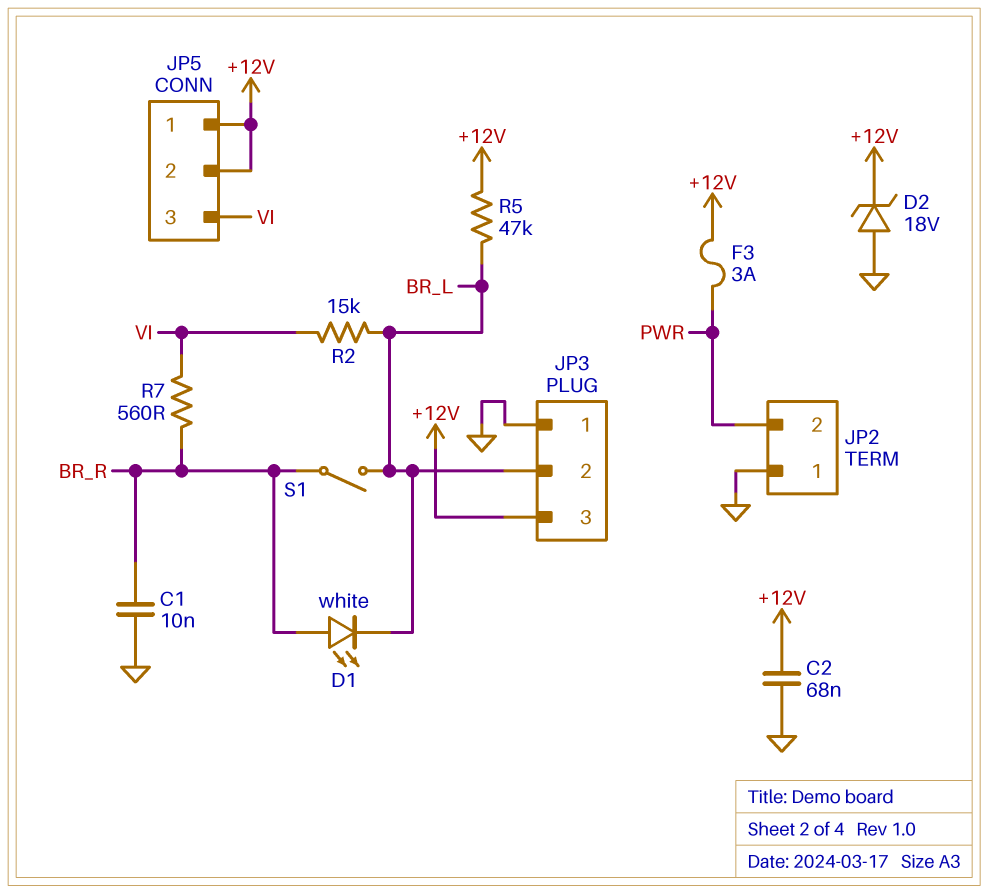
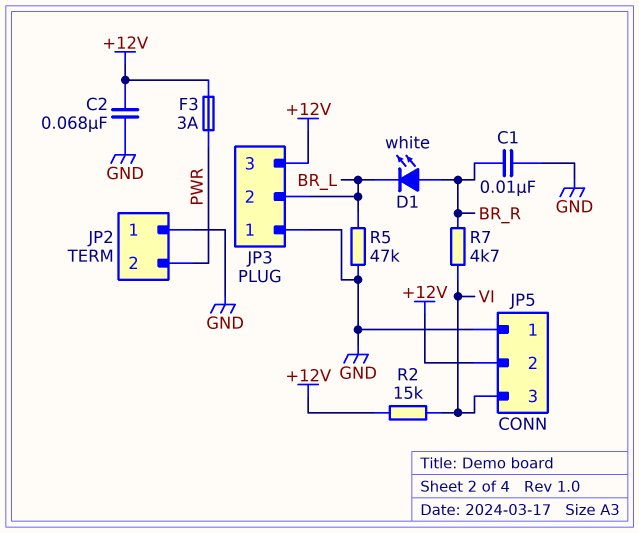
D2: zener 18V (A GND, K +12V) -> none
JP5 pin 1: +12V -> GND
R2: 15k (BR_L, VI) -> 15k (+12V, VI)
R5: 47k (+12V, BR_L) -> 47k (BR_L, GND)
R7: 560 (BR_R, VI) -> 4.7k (BR_R, VI)
S1: switch (BR_L, BR_R) -> none

